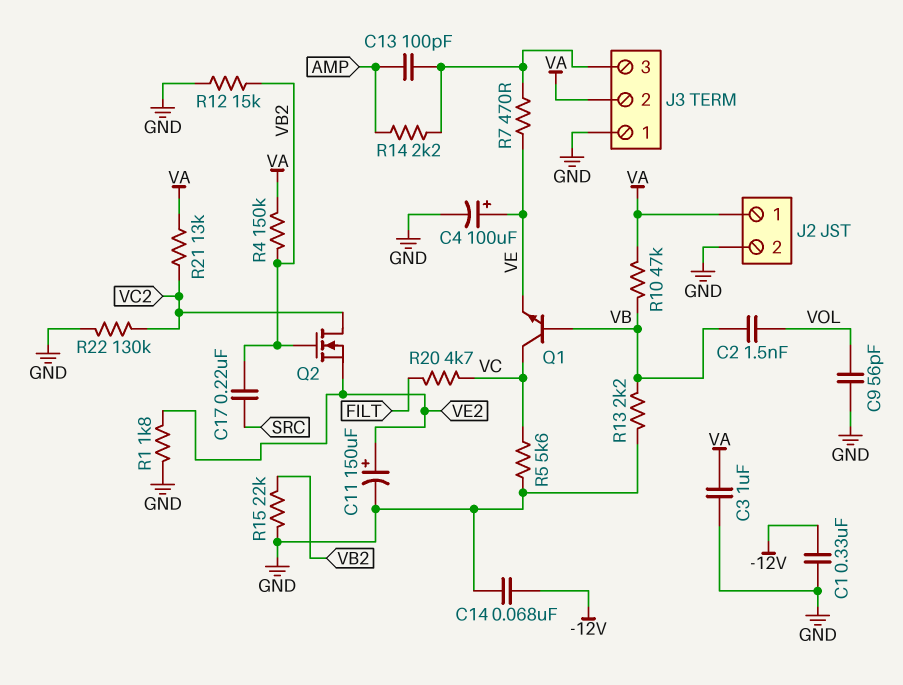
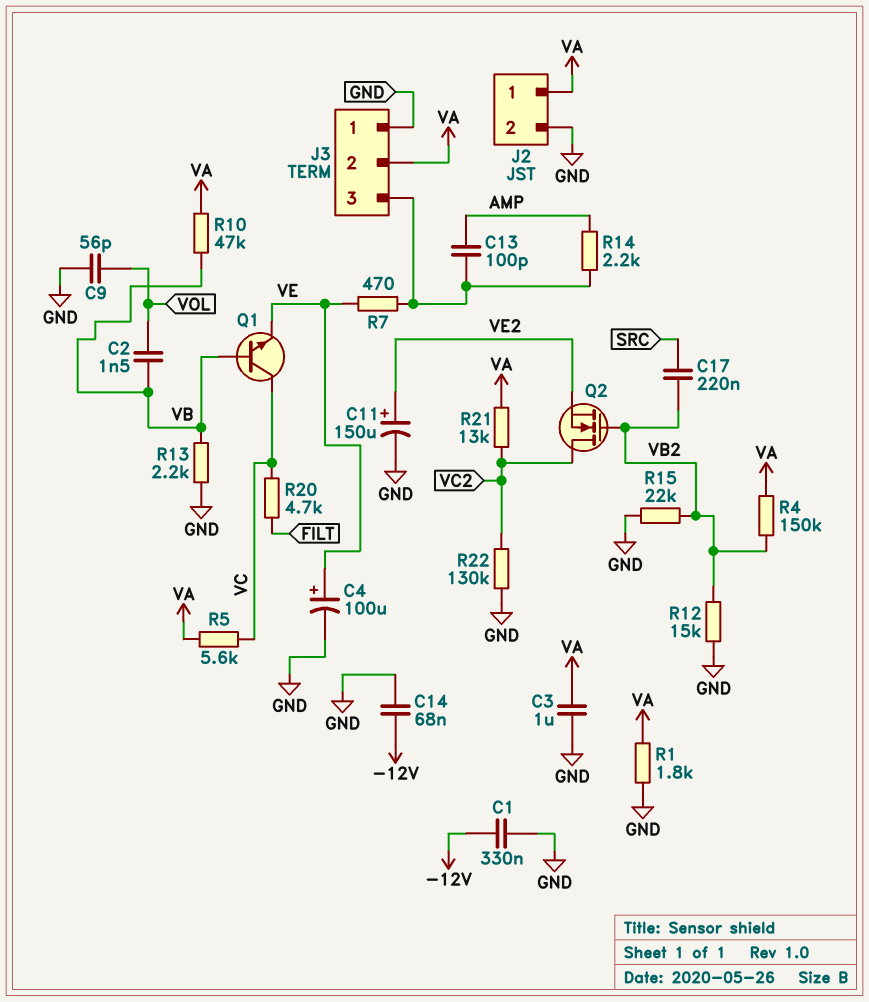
R1: 1.8k (GND, VE2) -> 1.8k (GND, VA)
R5: 5.6k (GND, VC) -> 5.6k (VA, VC)

